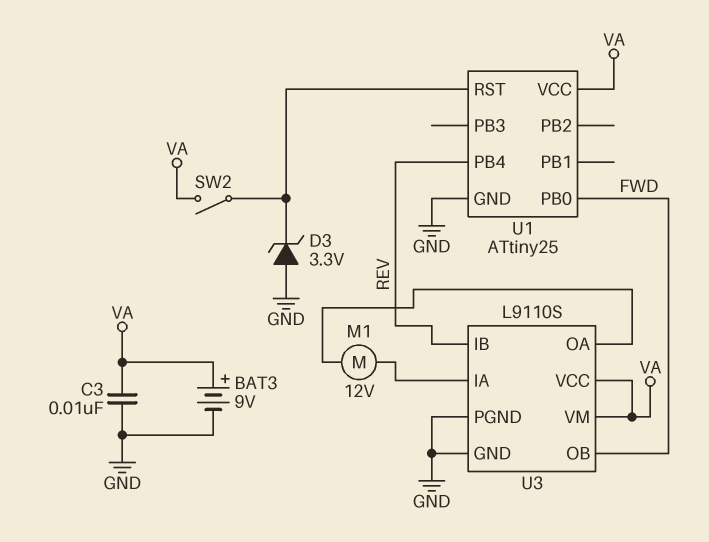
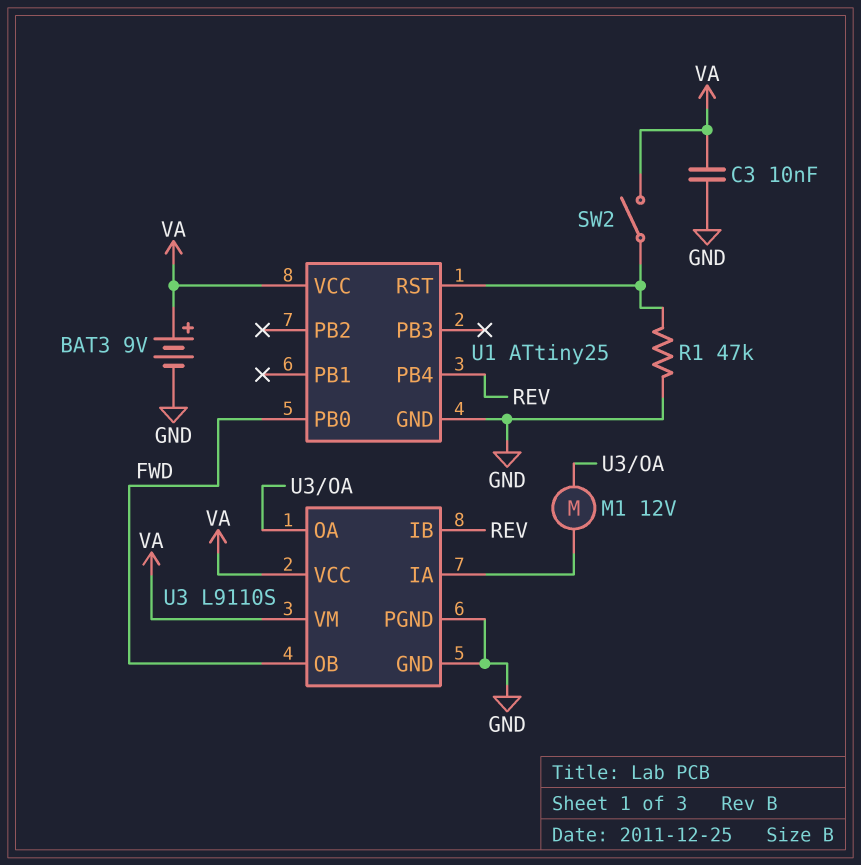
D3: zener 3.3V (A GND, K U1/RST) -> none
R1: none -> 47k (GND, U1/RST)

